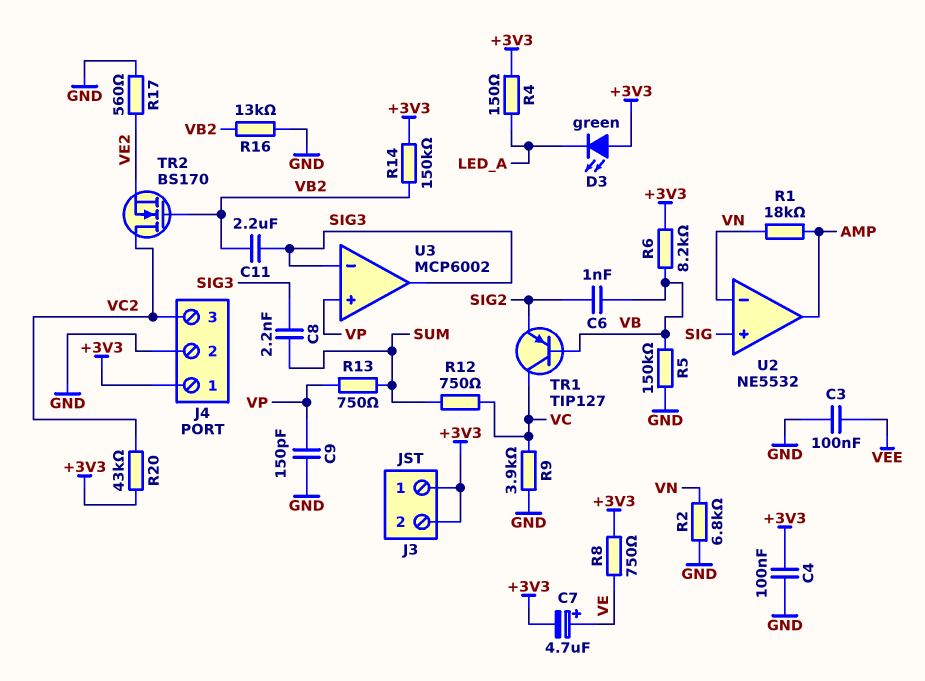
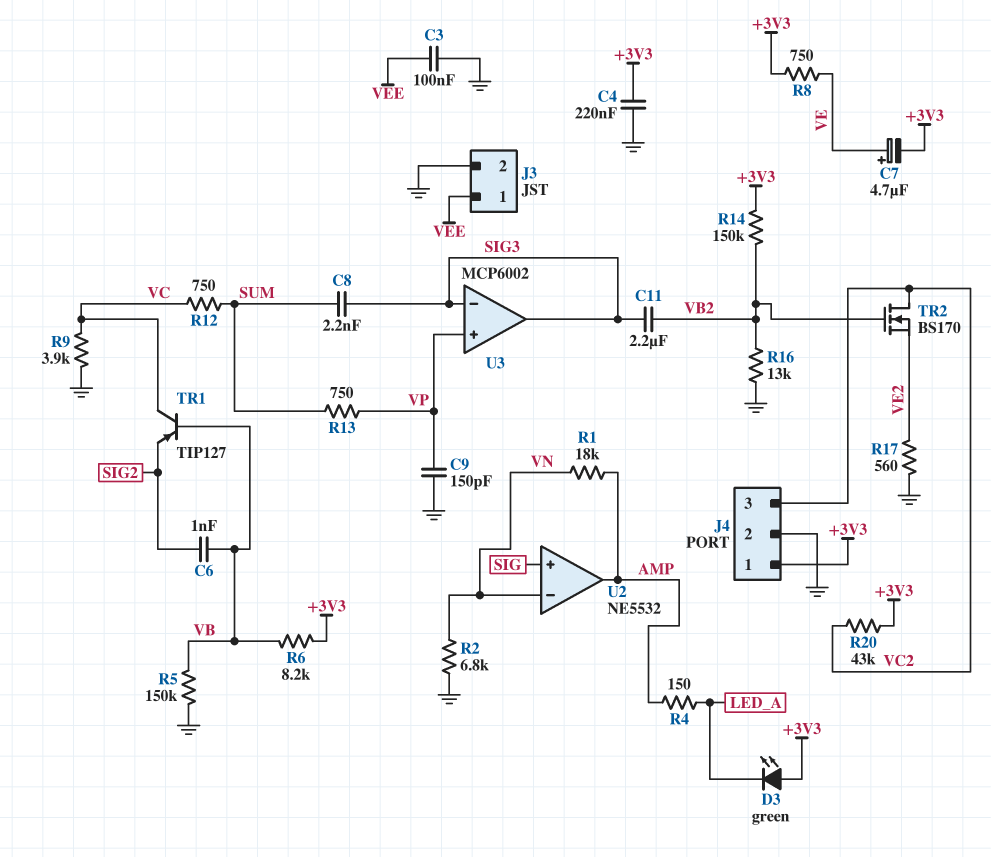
C4: 100nF (+3V3, GND) -> 220nF (+3V3, GND)
J3 pin 1: +3V3 -> VEE
J3 pin 2: +3V3 -> GND
R4: 150 (+3V3, LED_A) -> 150 (AMP, LED_A)

